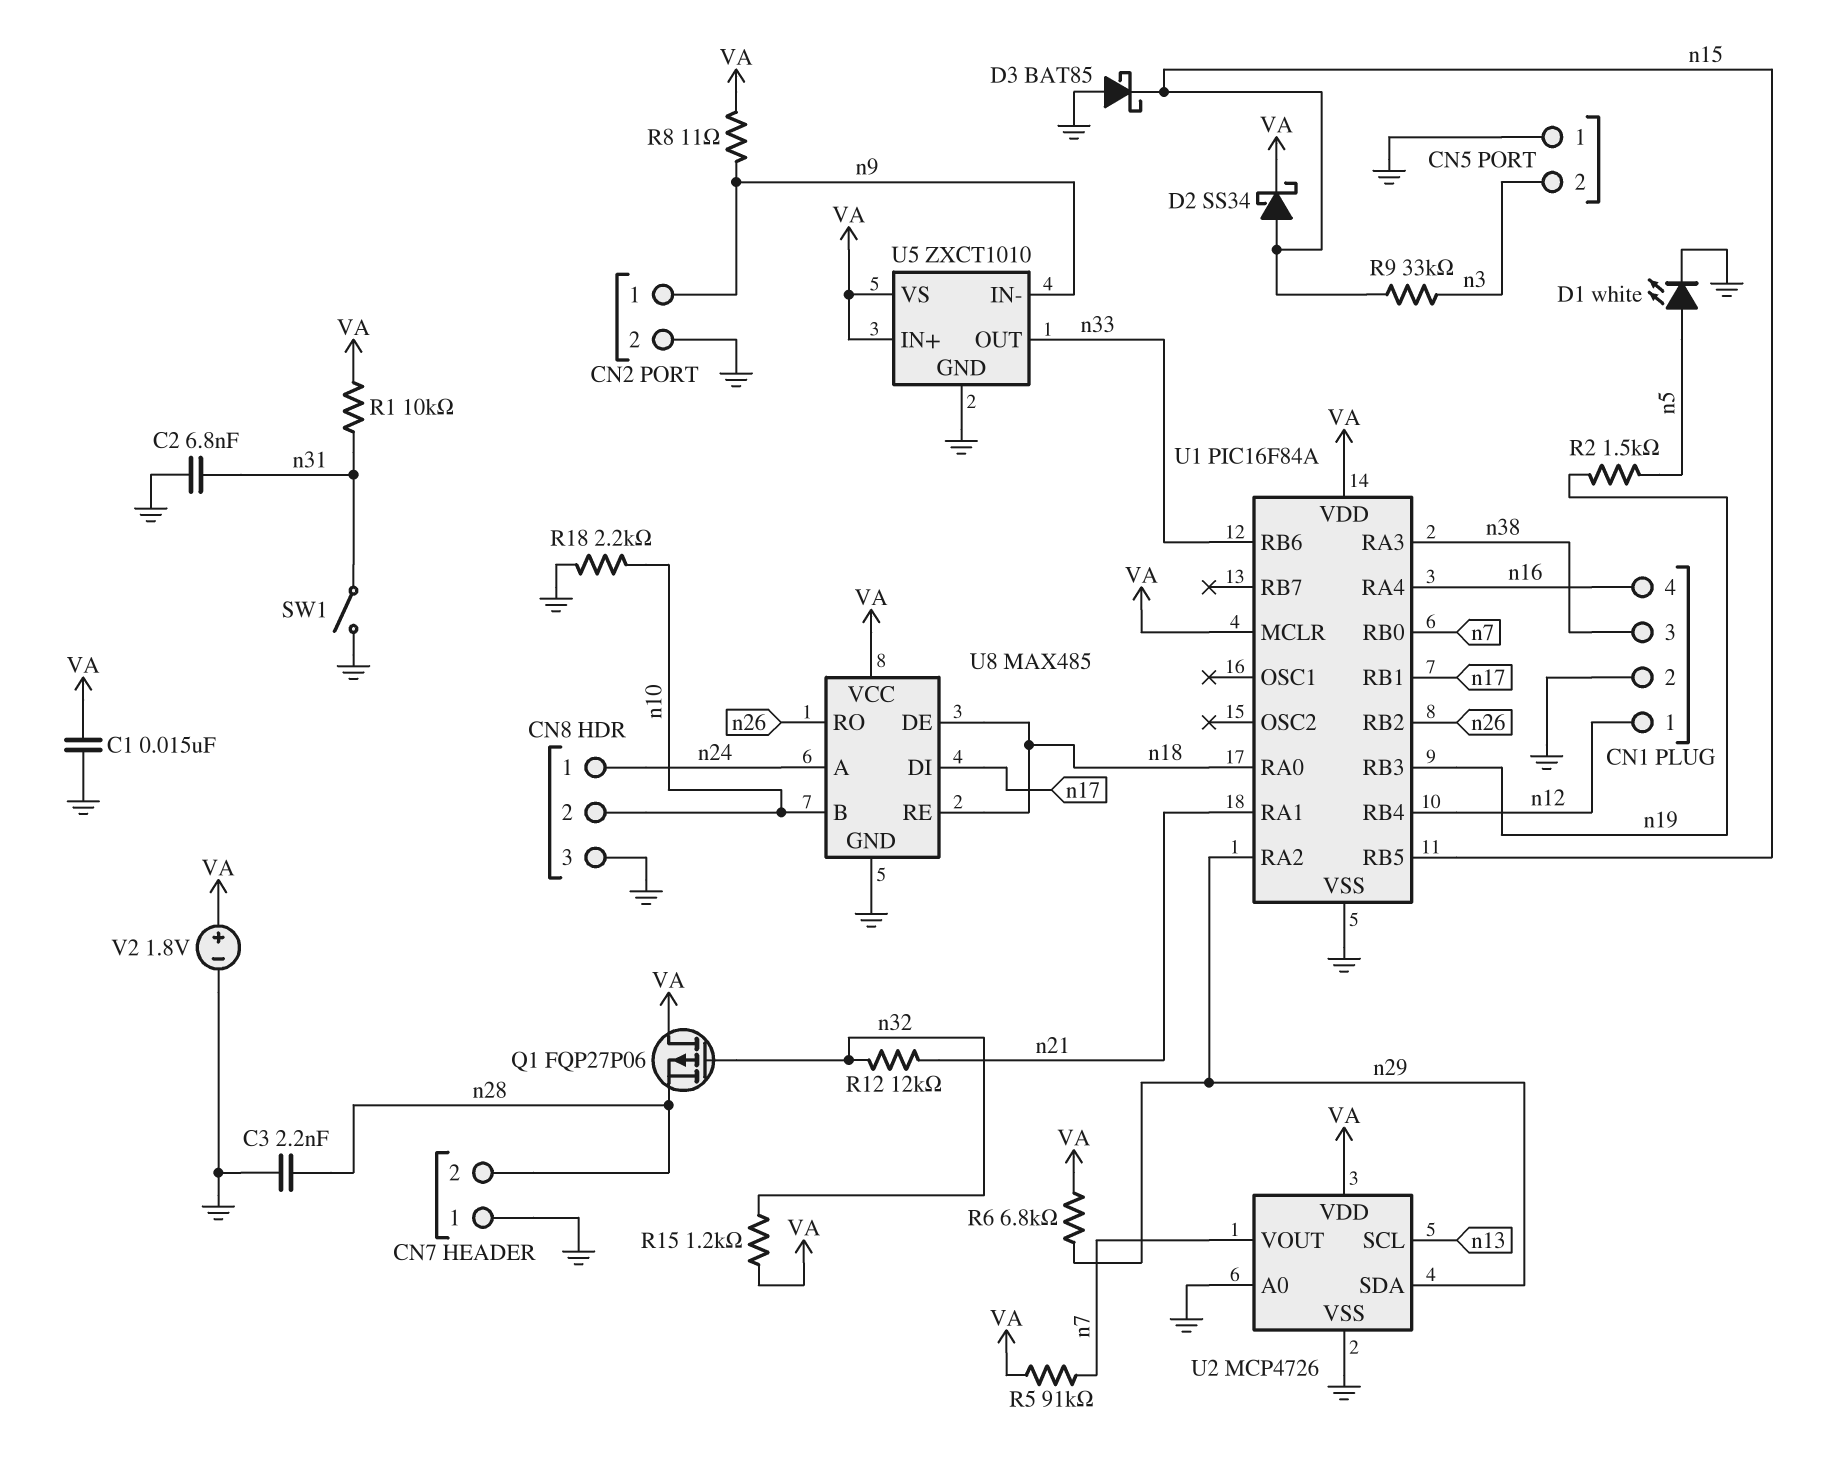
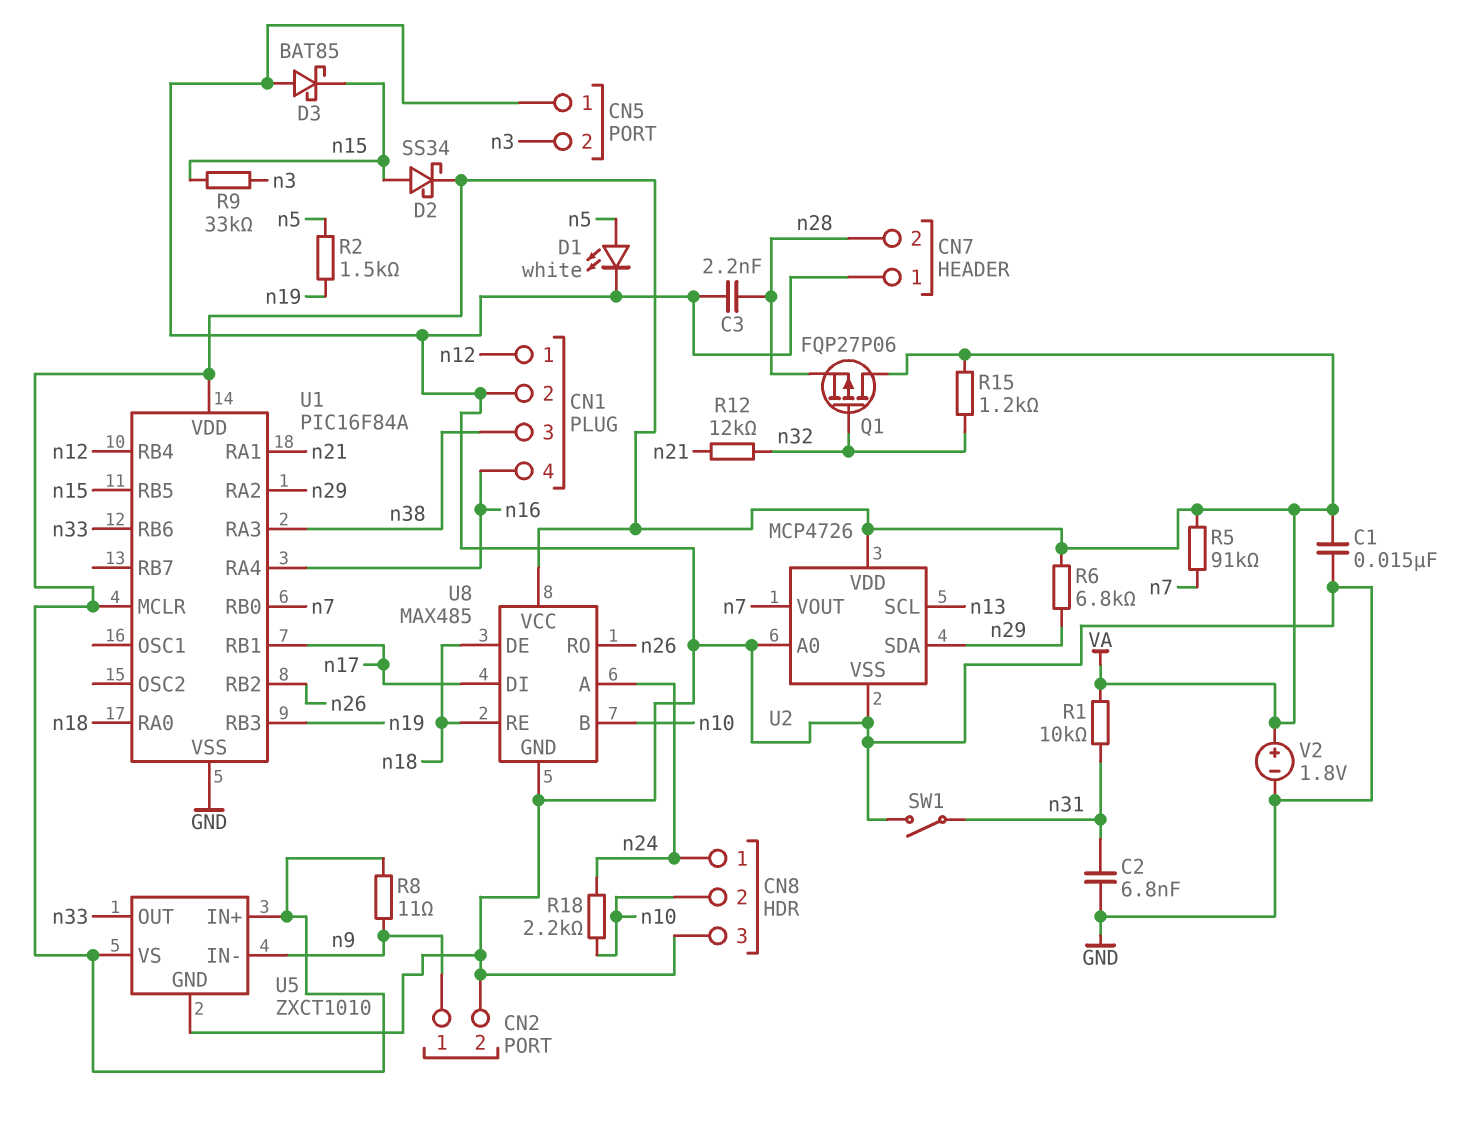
R18: 2.2k (GND, n10) -> 2.2k (n10, n24)

